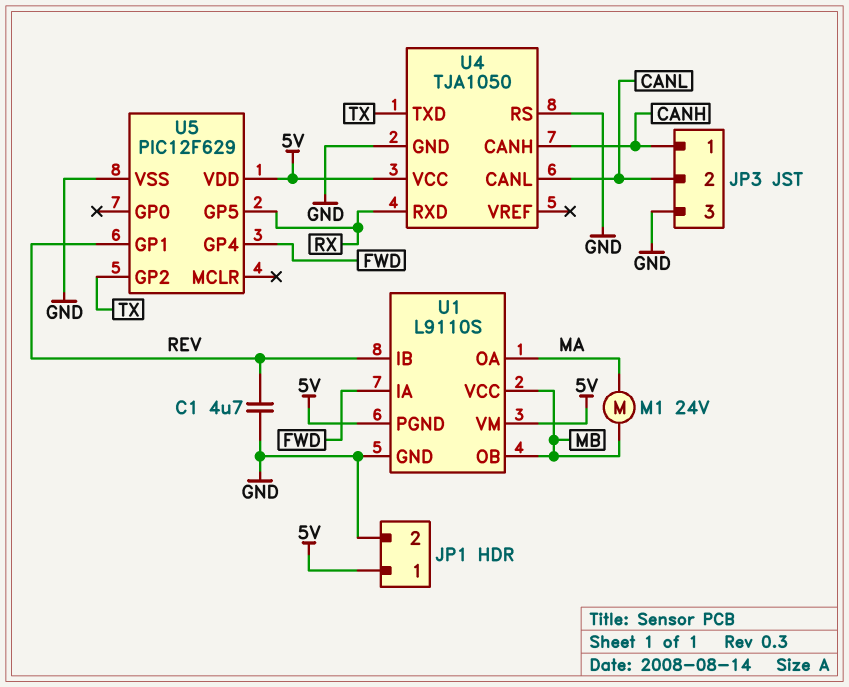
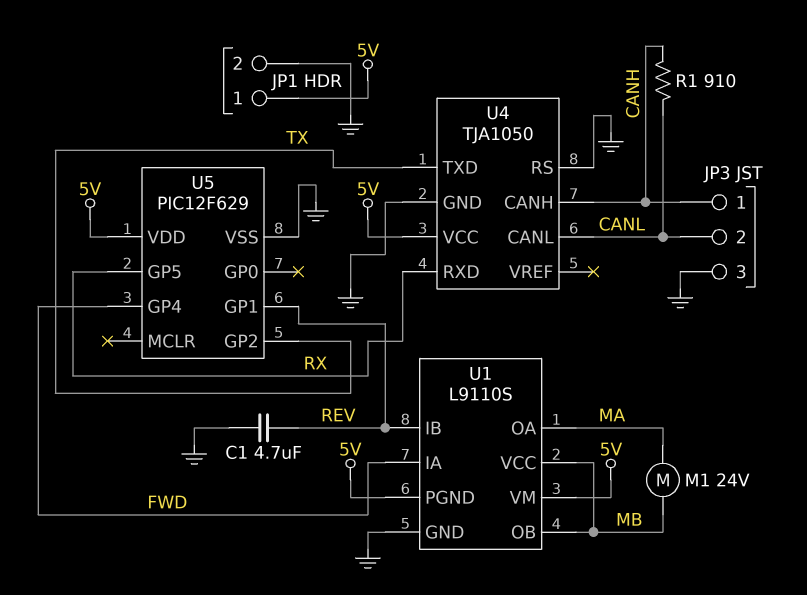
R1: none -> 910 (CANH, CANL)

